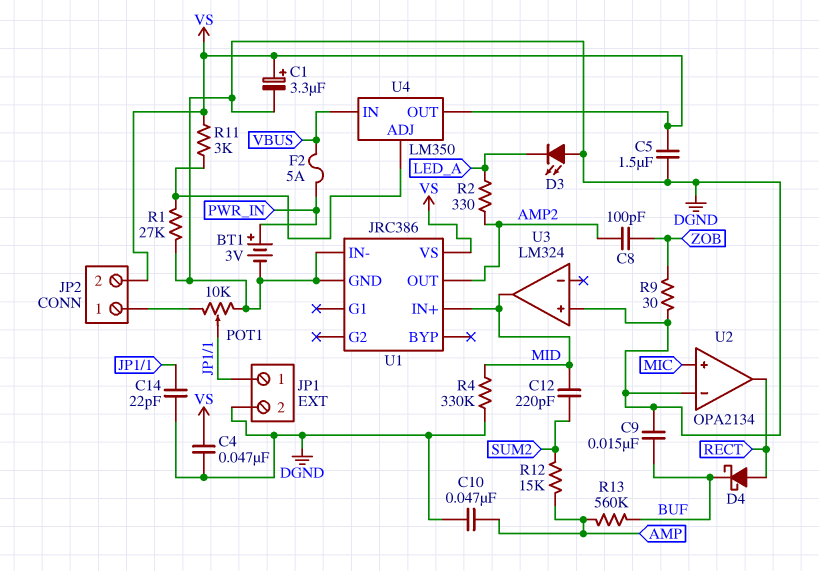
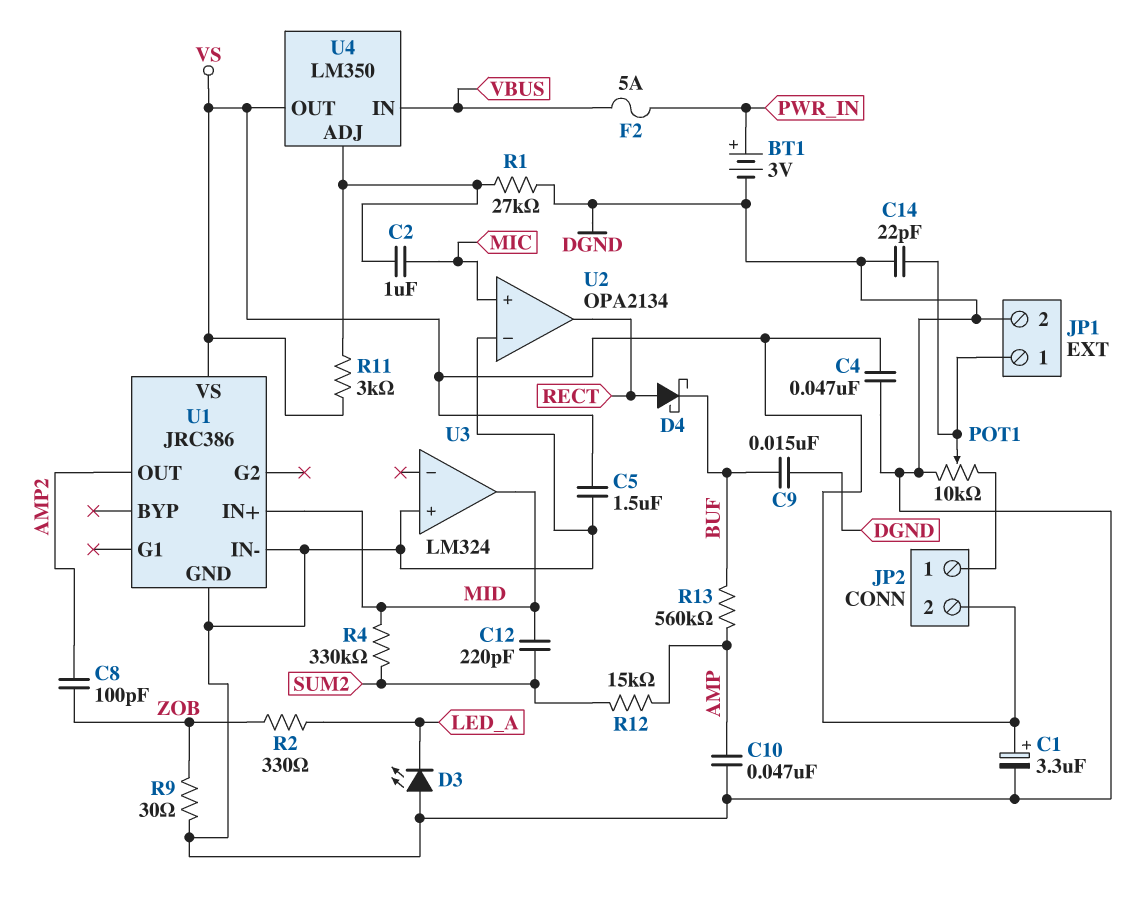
C2: none -> 1uF (MIC, U4/ADJ)
R2: 330 (AMP2, LED_A) -> 330 (LED_A, ZOB)
R4: 330k (DGND, MID) -> 330k (MID, SUM2)

